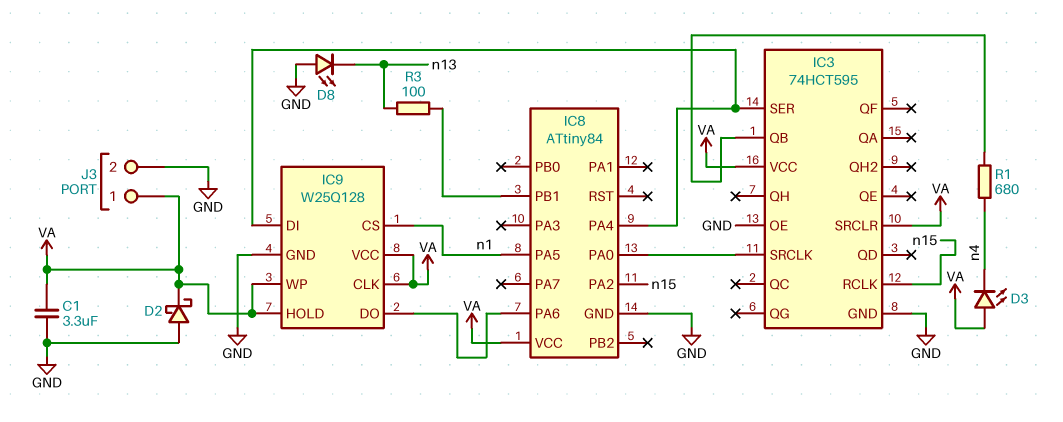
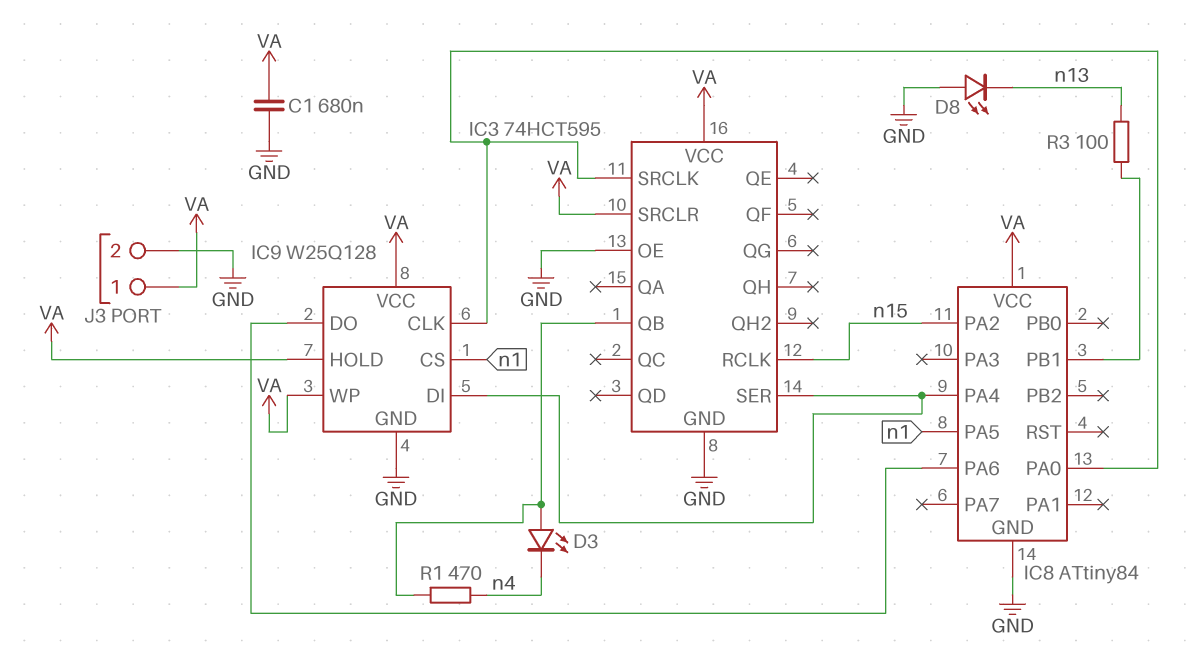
C1: 3.3uF (GND, VA) -> 680nF (GND, VA)
D2: schottky (A GND, K VA) -> none
D3: LED (A VA, K n4) -> LED (A IC3/QB, K n4)
IC9 pin CLK: VA -> IC3/SRCLK
R1: 680 (IC3/QB, n4) -> 470 (IC3/QB, n4)

